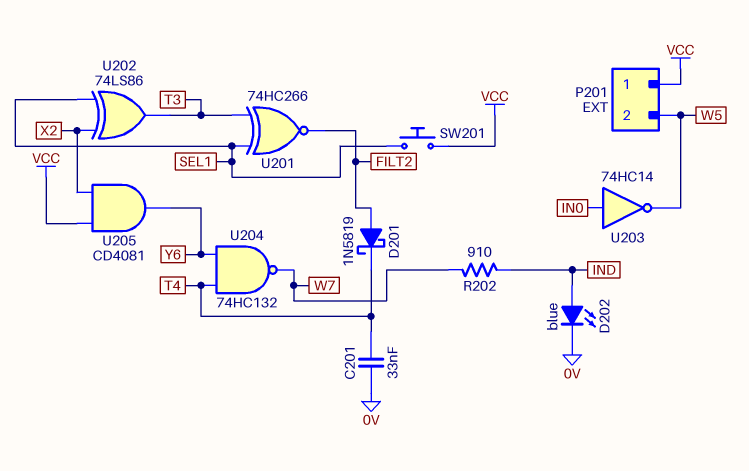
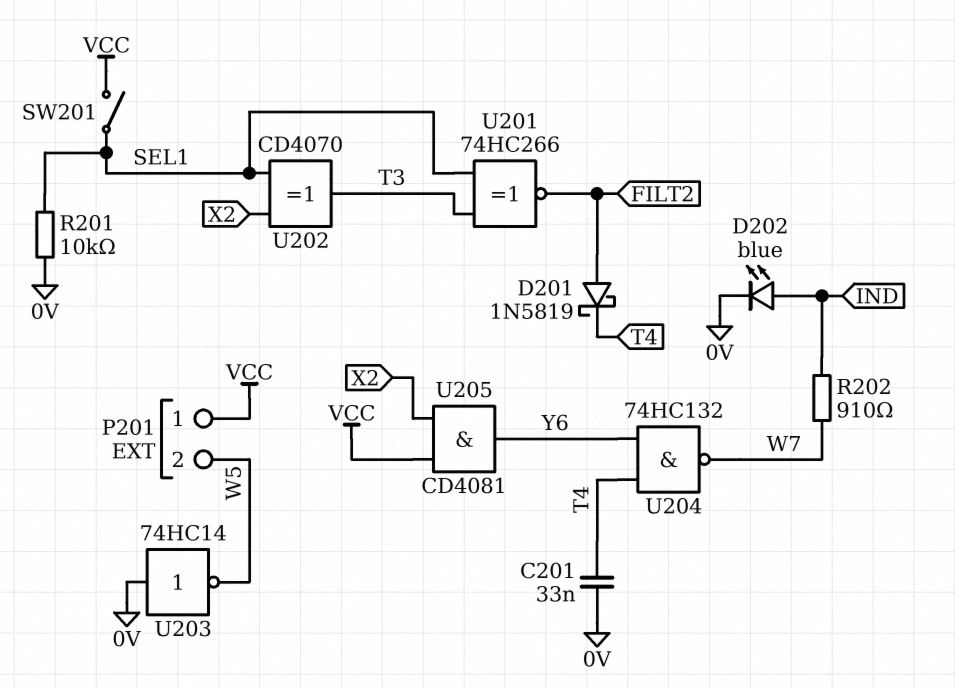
R201: none -> 10k (0V, SEL1)
SW201: button (SEL1, VCC) -> switch (SEL1, VCC)
U202: XOR 74LS86 (in SEL1, in X2, out T3) -> XOR CD4070 (in SEL1, in X2, out T3)
U203: NOT 74HC14 (in IN0, out W5) -> NOT 74HC14 (in 0V, out W5)

